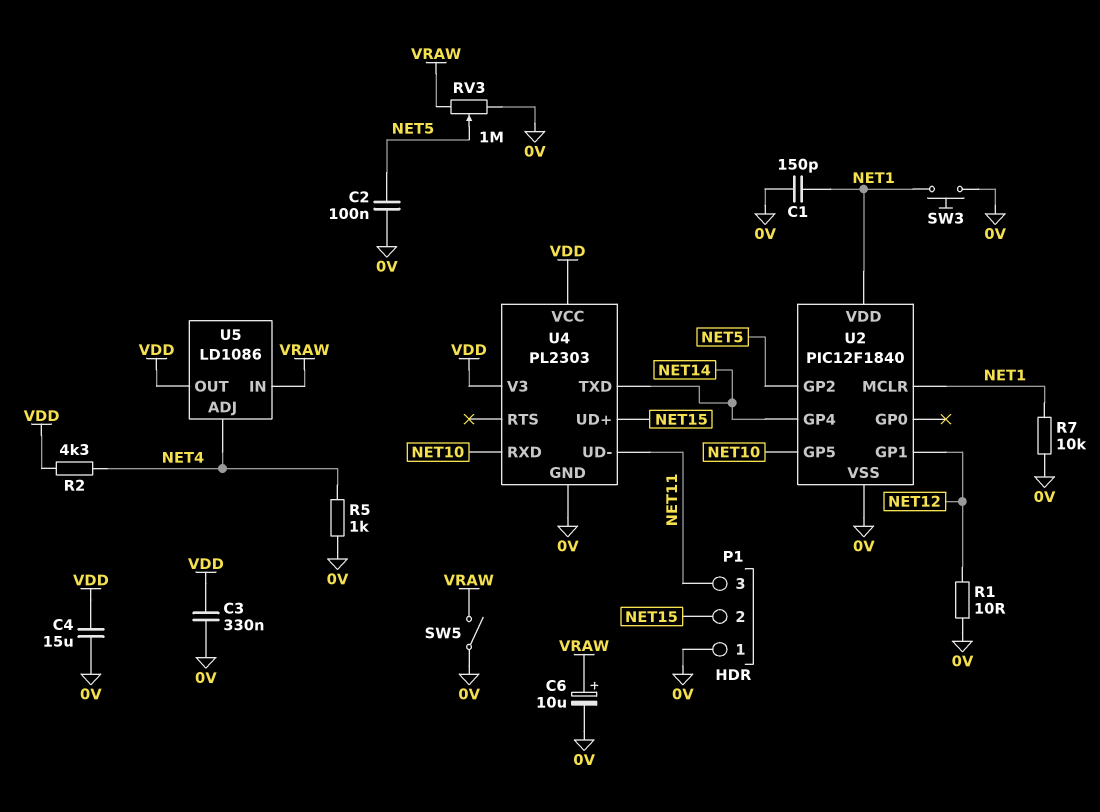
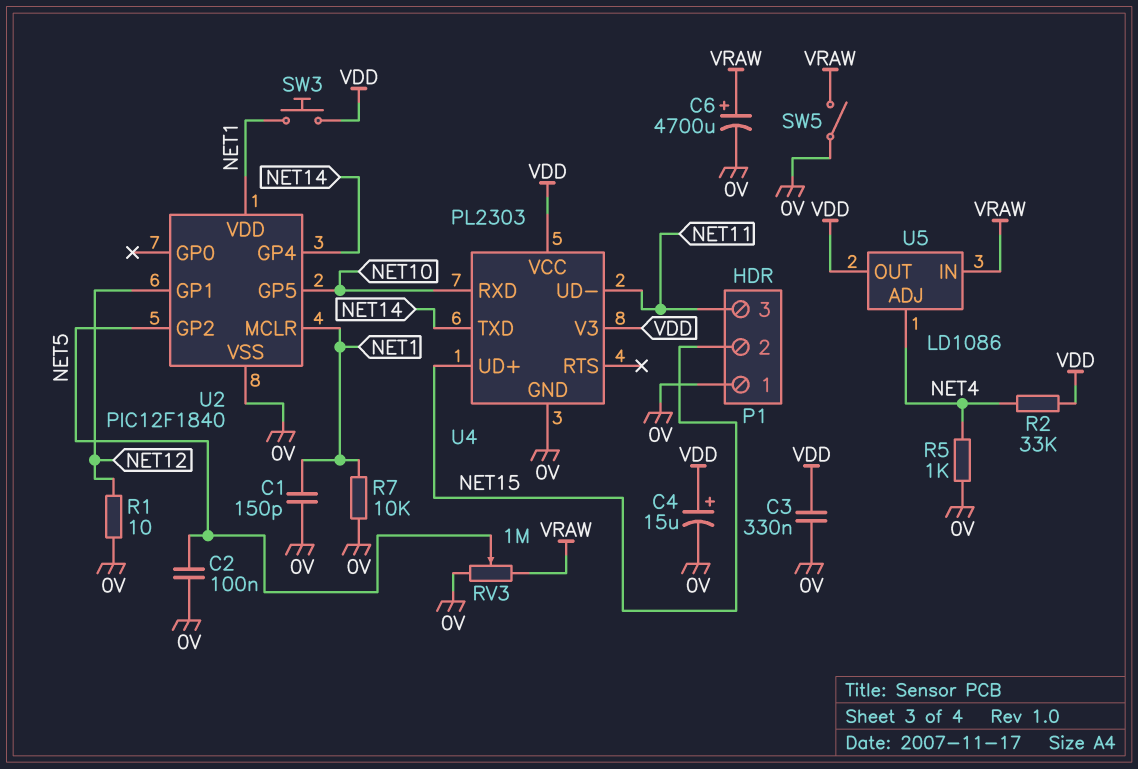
C4: 15uF (0V, VDD) -> 15uF (plus VDD, minus 0V)
C6: 10uF (plus VRAW, minus 0V) -> 4700uF (plus VRAW, minus 0V)
R2: 4.3k (NET4, VDD) -> 33k (NET4, VDD)
SW3: button (0V, NET1) -> button (NET1, VDD)

